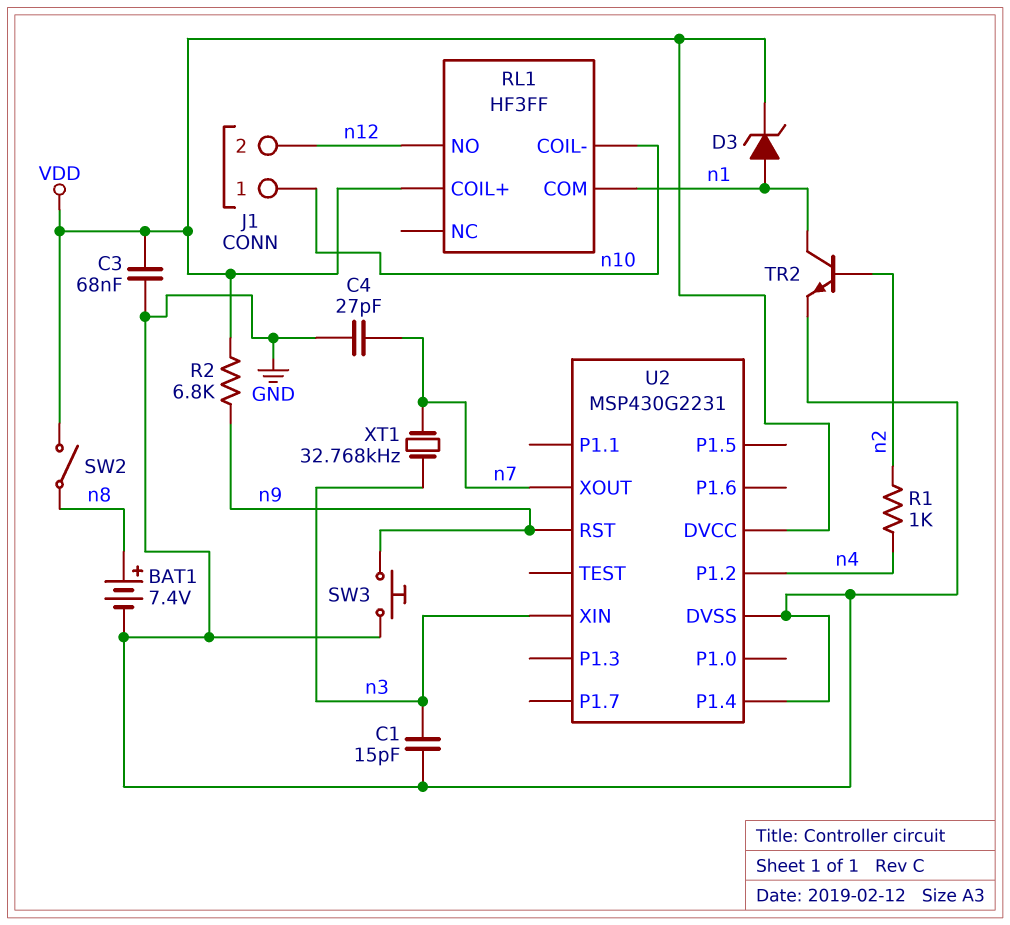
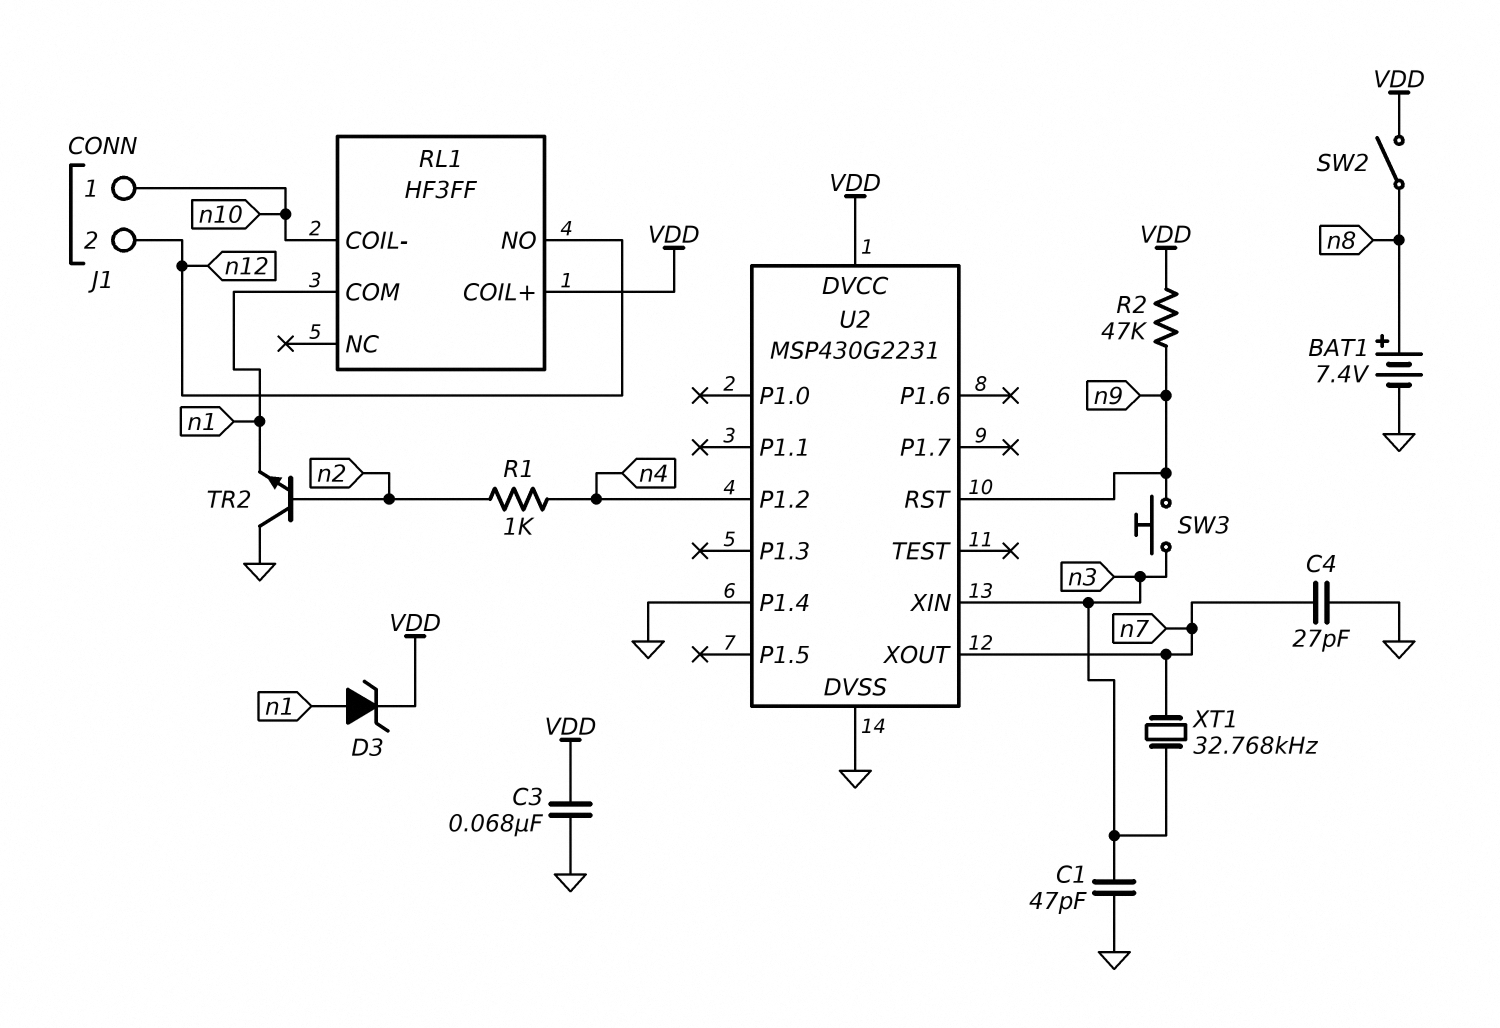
C1: 15pF (GND, n3) -> 47pF (GND, n3)
R2: 6.8k (VDD, n9) -> 47k (VDD, n9)
SW3: button (GND, n9) -> button (n3, n9)
TR2: NPN (B n2, C n1, E GND) -> NPN (B n2, C GND, E n1)

